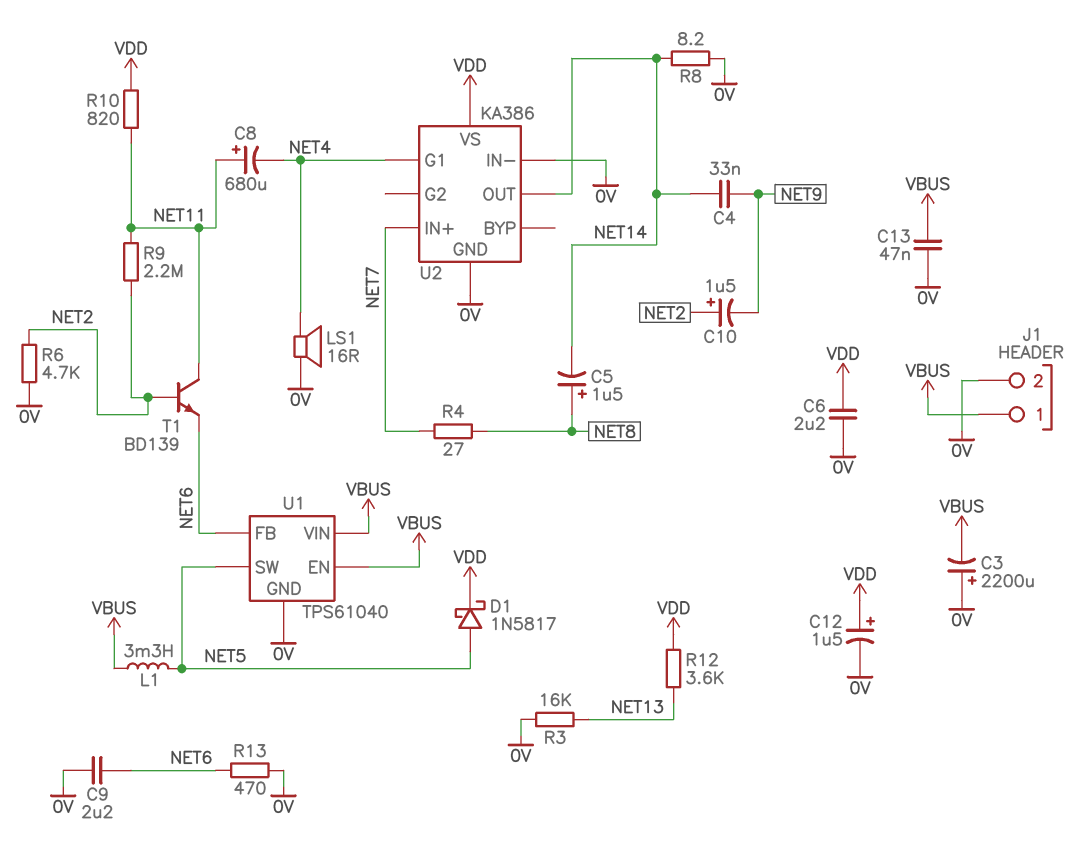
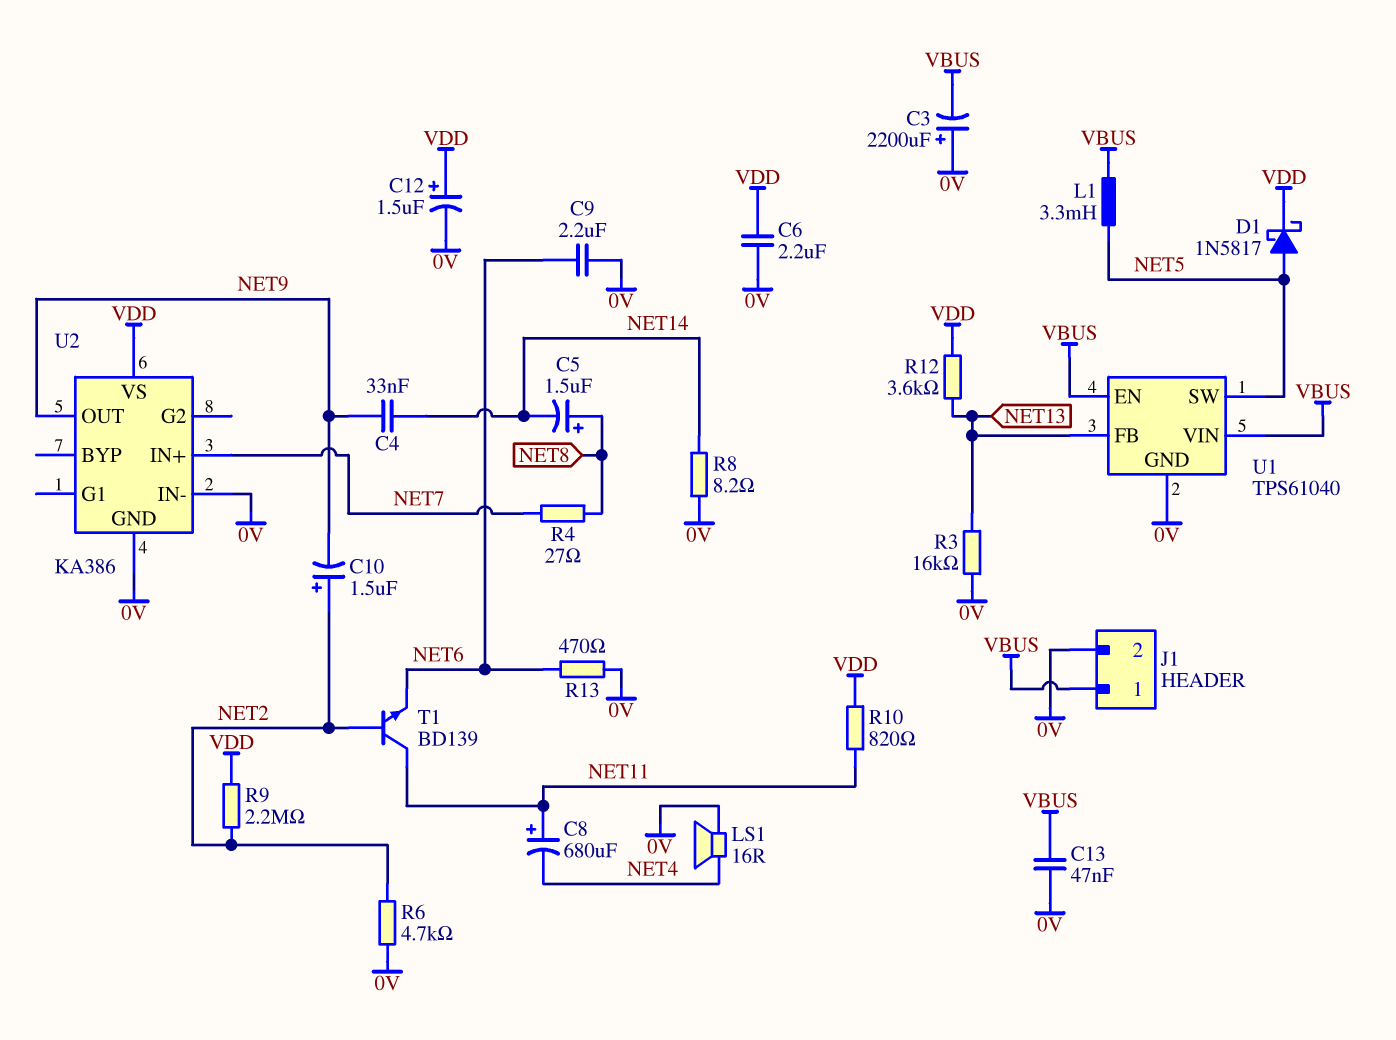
R9: 2.2M (NET2, NET11) -> 2.2M (NET2, VDD)
U1 pin FB: NET6 -> NET13
U2 pin G1: NET4 -> none
U2 pin OUT: NET14 -> NET9

